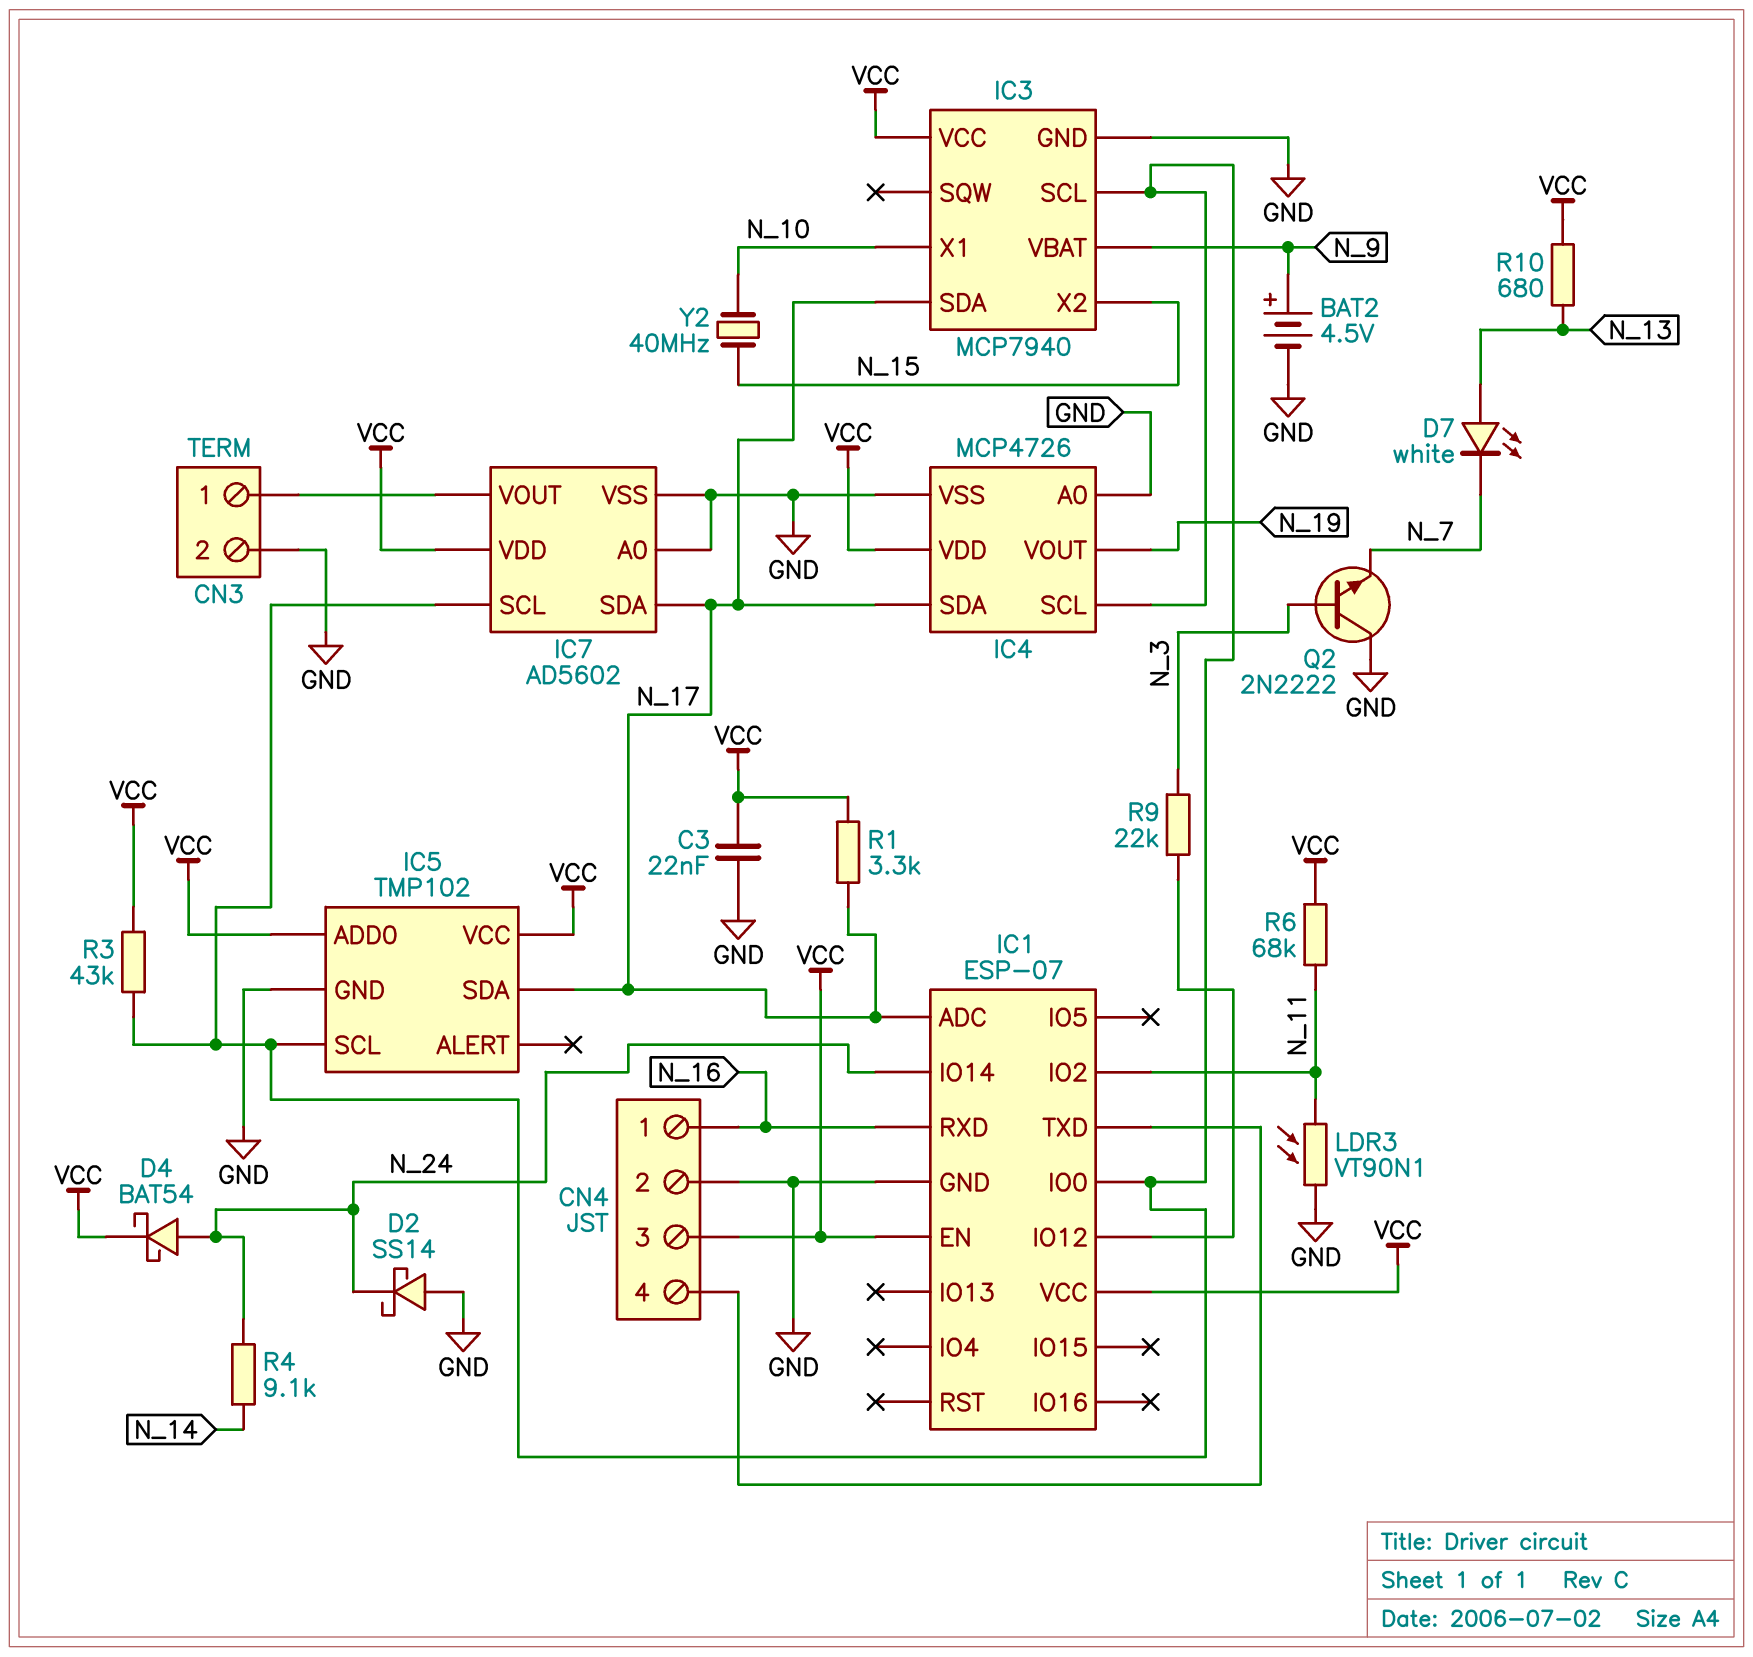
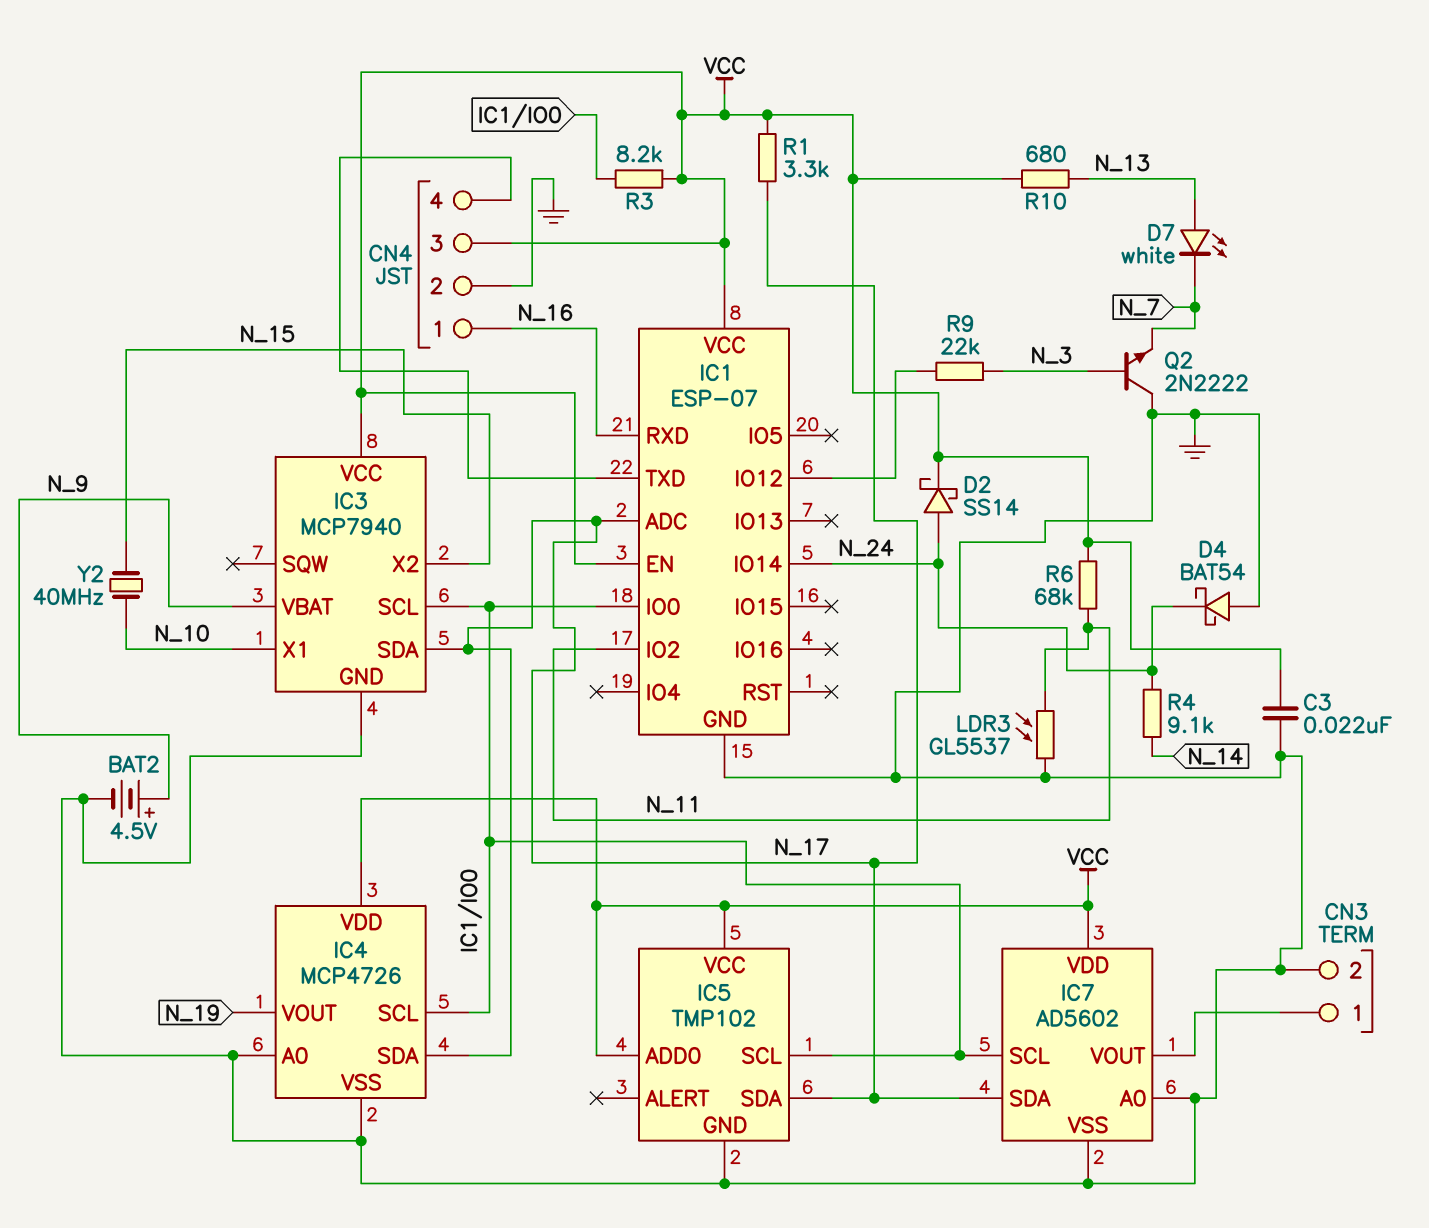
D2: schottky SS14 (A GND, K N_24) -> schottky SS14 (A N_24, K VCC)
D4: schottky BAT54 (A N_24, K VCC) -> schottky BAT54 (A GND, K N_24)
LDR3: VT90N1 (GND, N_11) -> GL5537 (GND, N_11)
R3: 43k (IC1/IO0, VCC) -> 8.2k (IC1/IO0, VCC)

